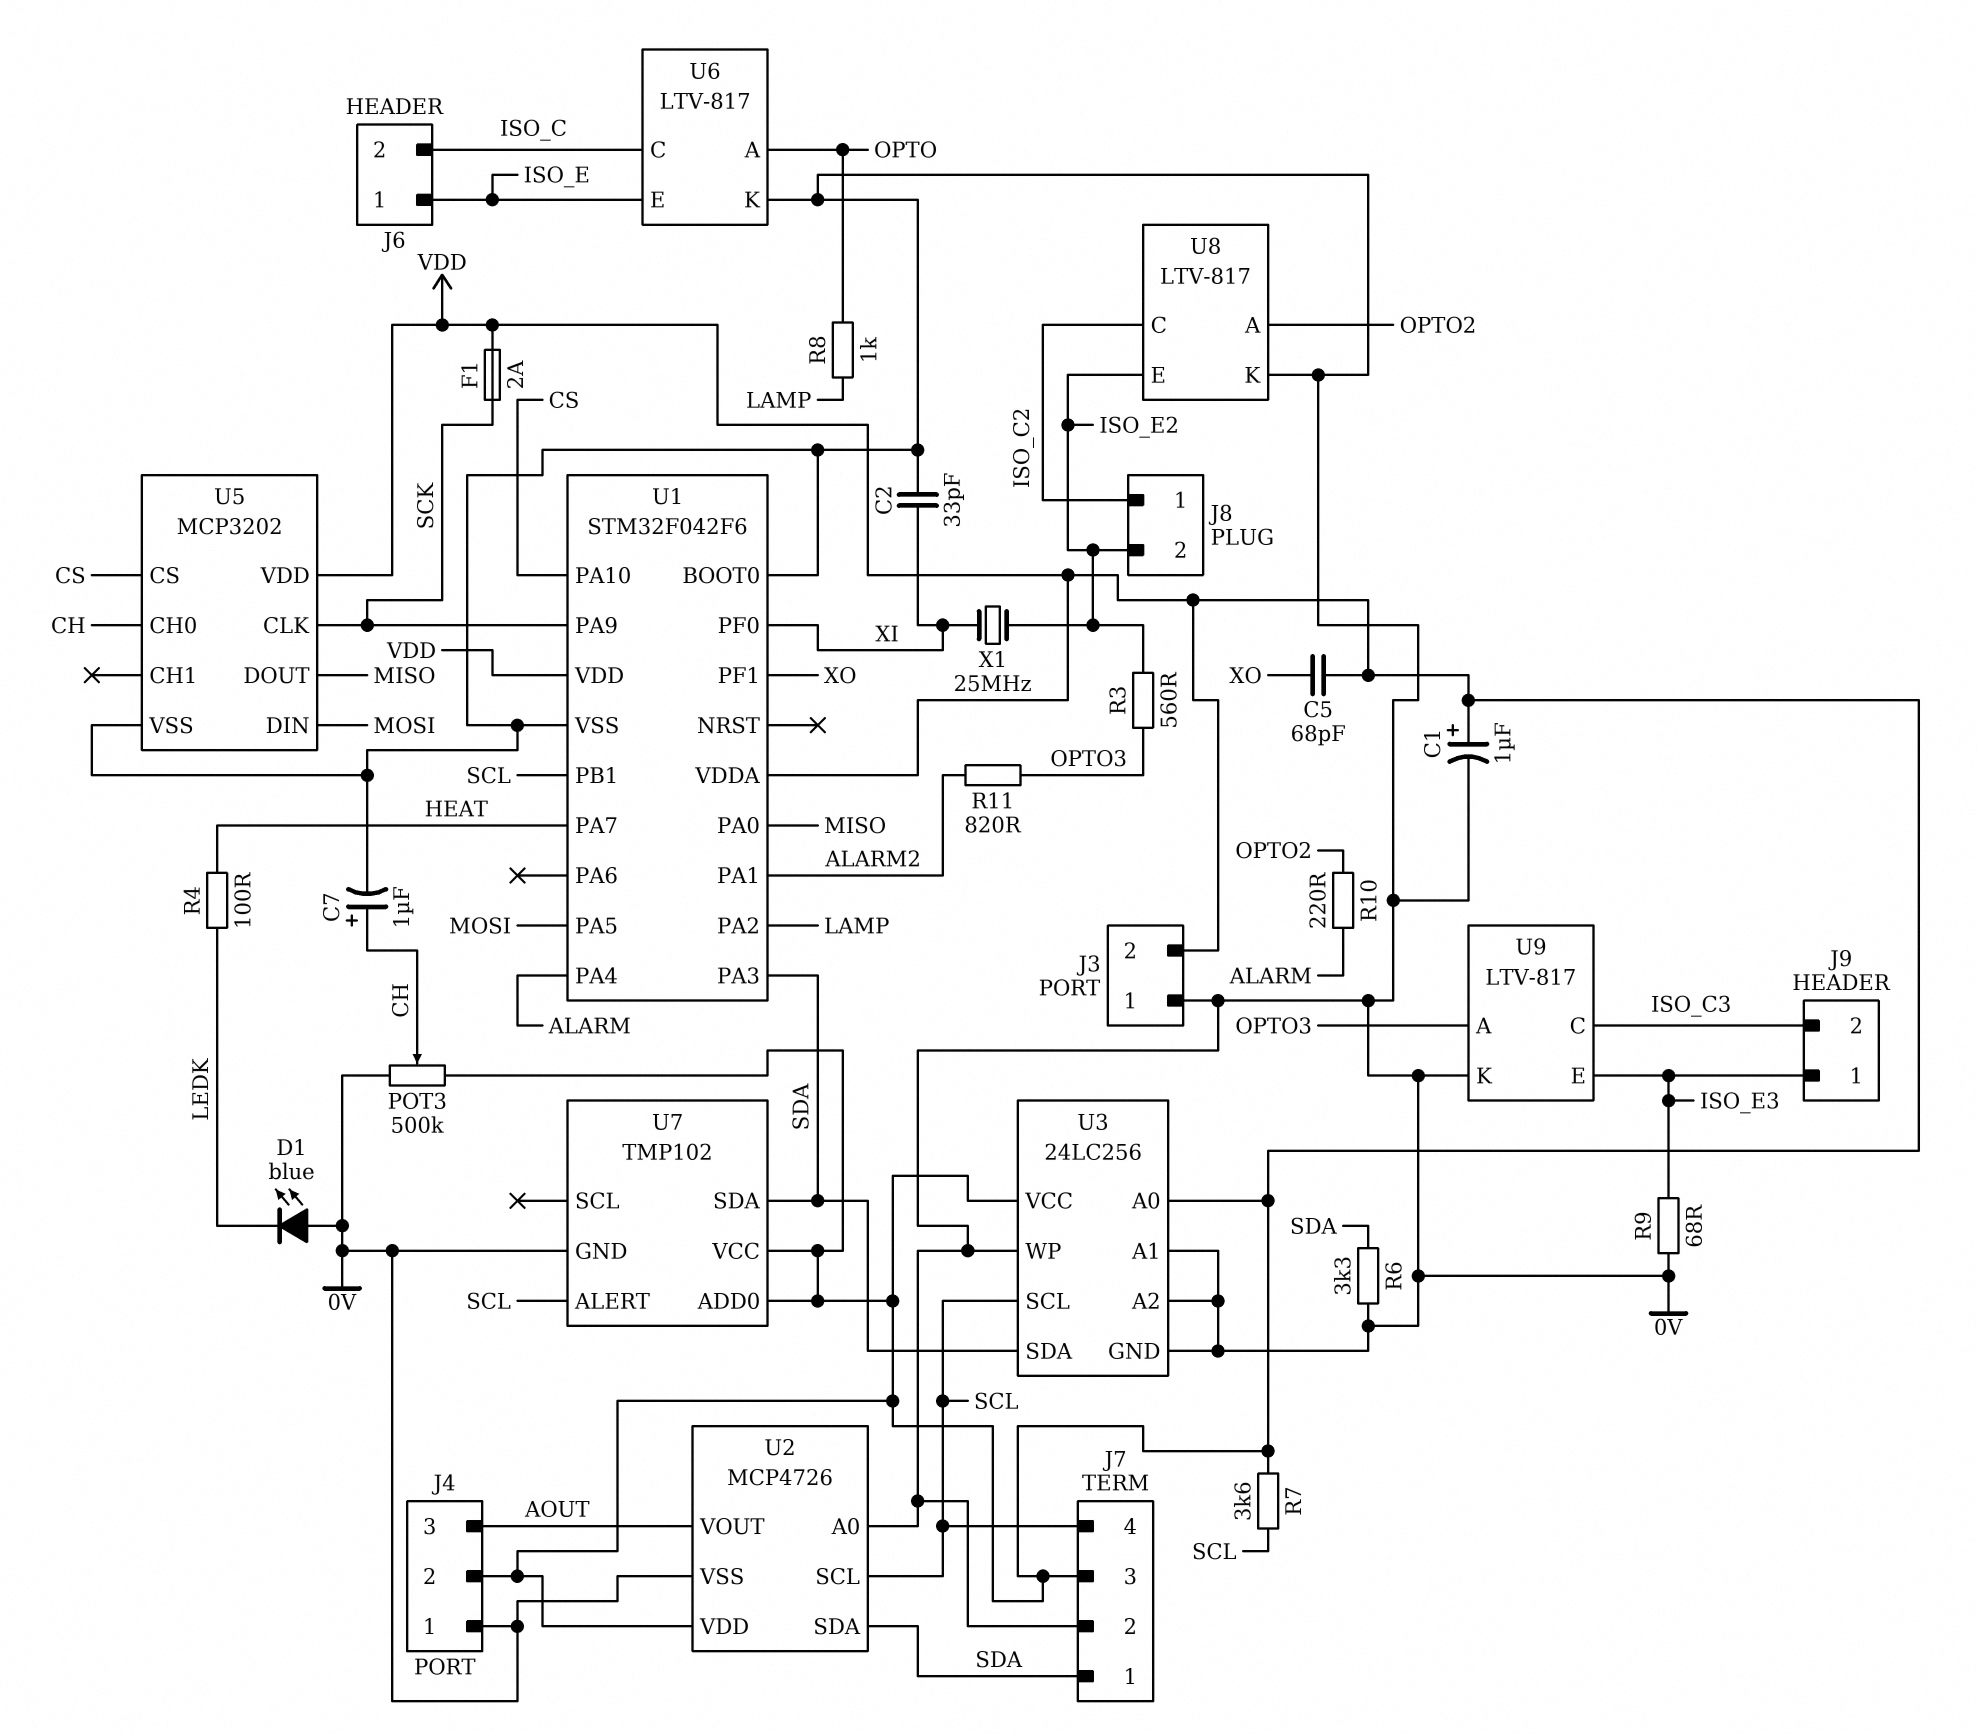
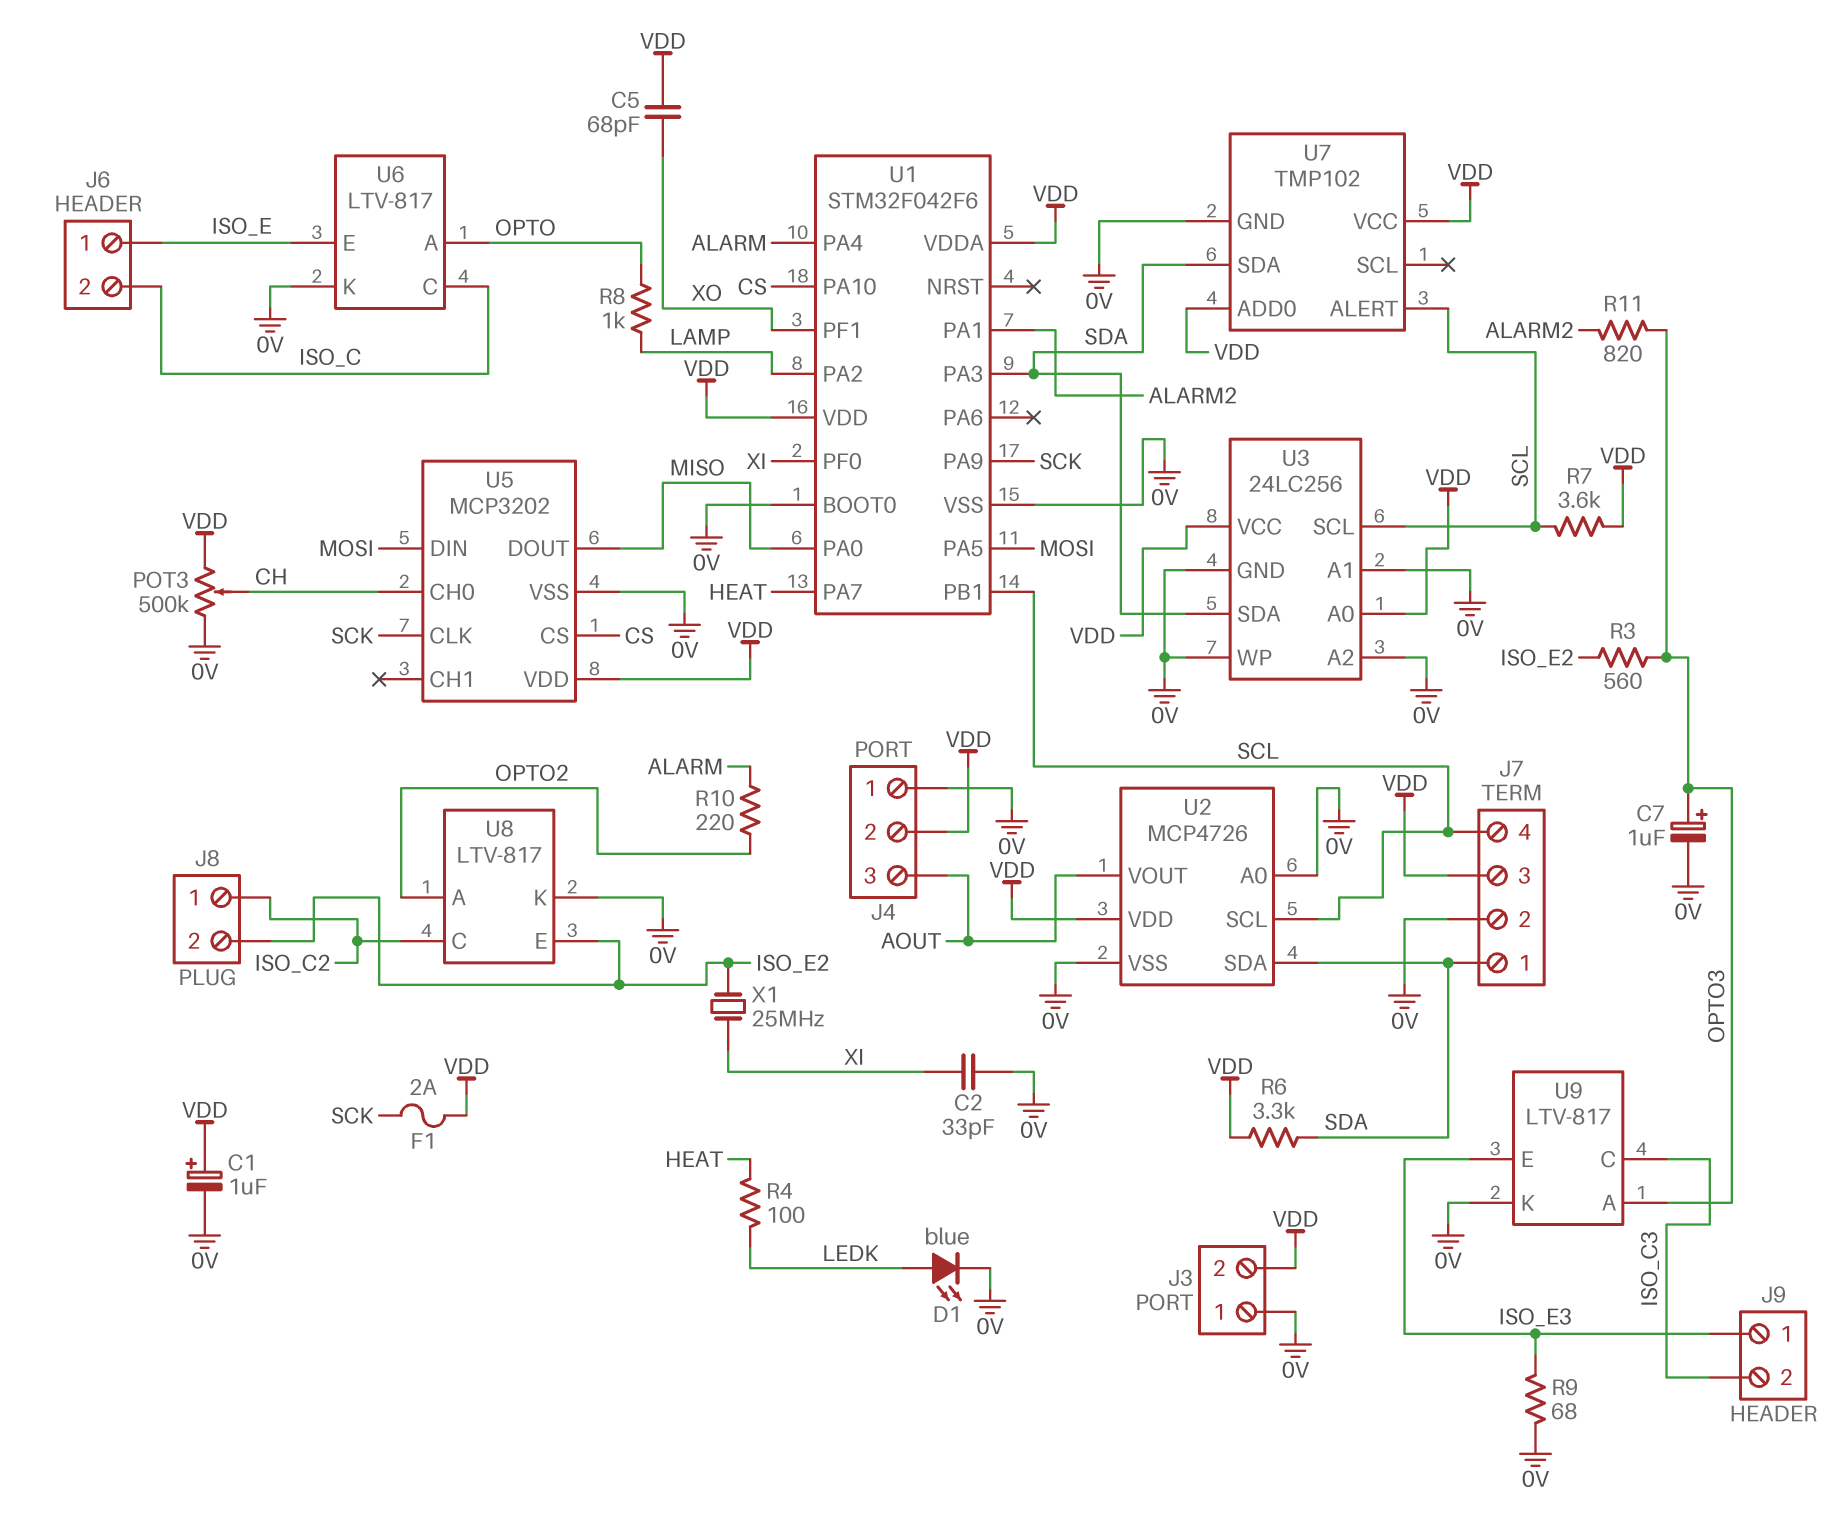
C7: 1uF (plus CH, minus 0V) -> 1uF (plus OPTO3, minus 0V)
D1: LED blue (A 0V, K LEDK) -> LED blue (A LEDK, K 0V)
R6: 3.3k (0V, SDA) -> 3.3k (SDA, VDD)

